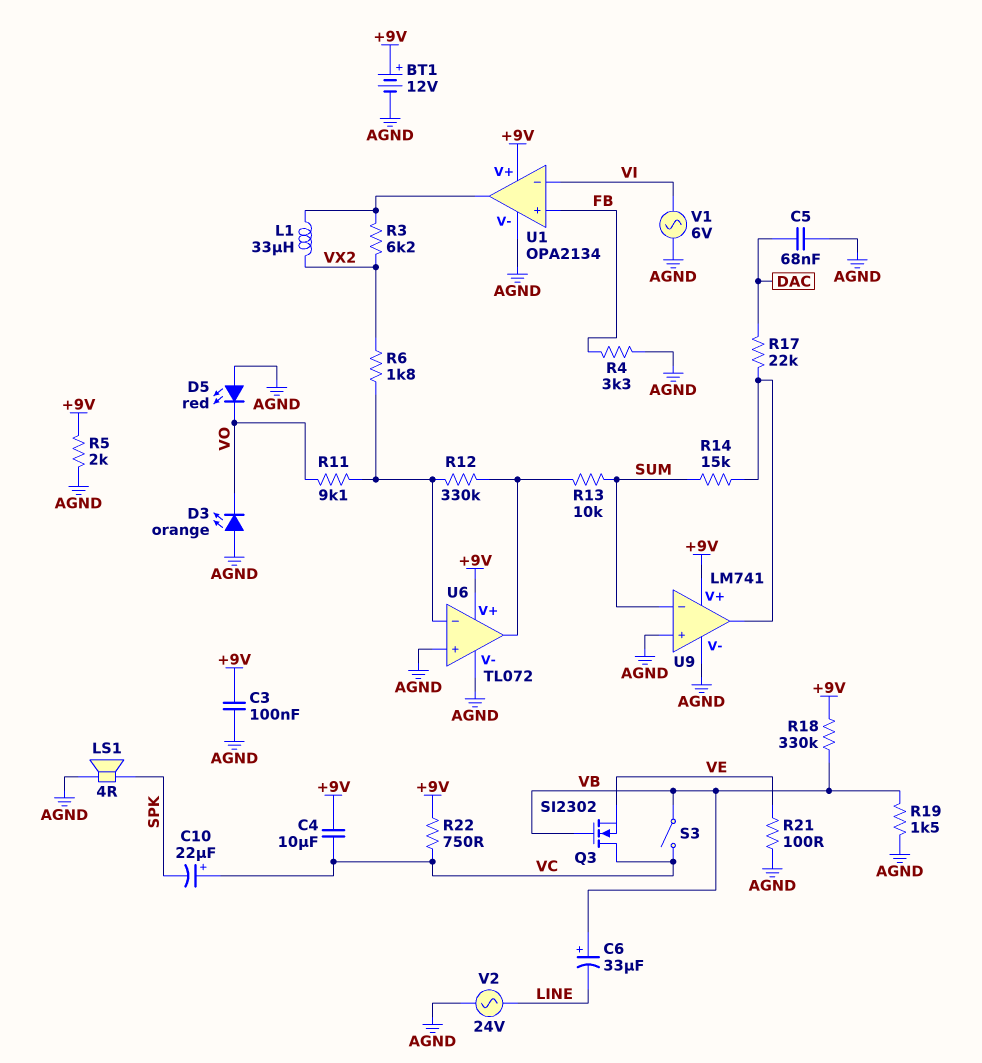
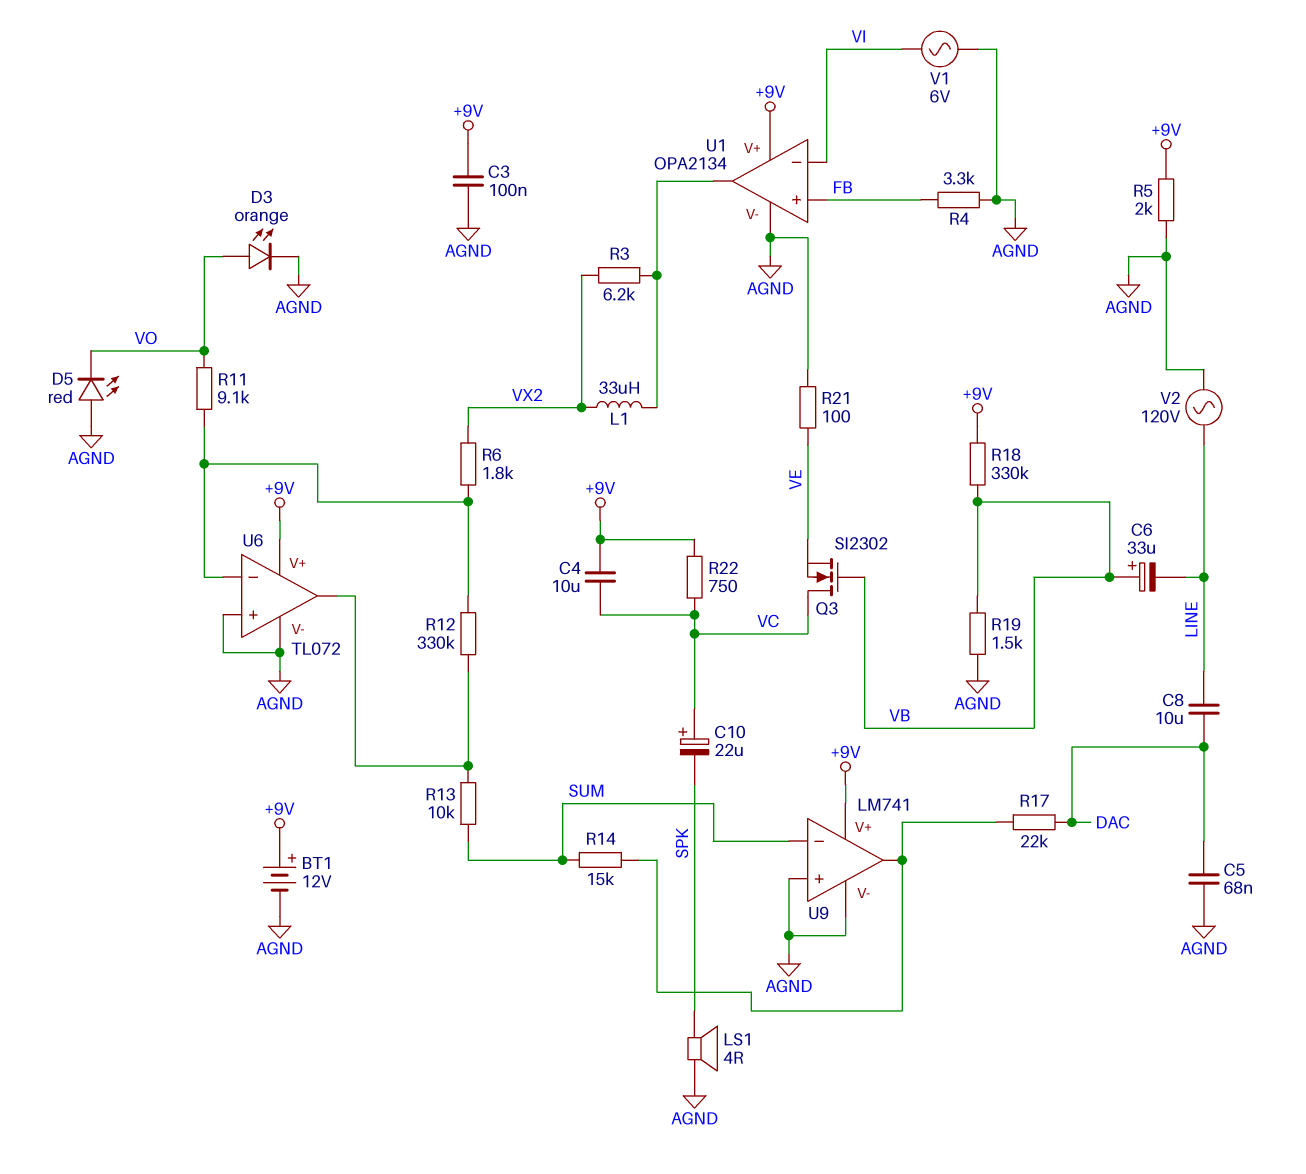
C8: none -> 10uF (DAC, LINE)
D3: LED orange (A AGND, K VO) -> LED orange (A VO, K AGND)
S3: switch (VB, VC) -> none
V2: AC 24V (AGND, LINE) -> AC 120V (AGND, LINE)

